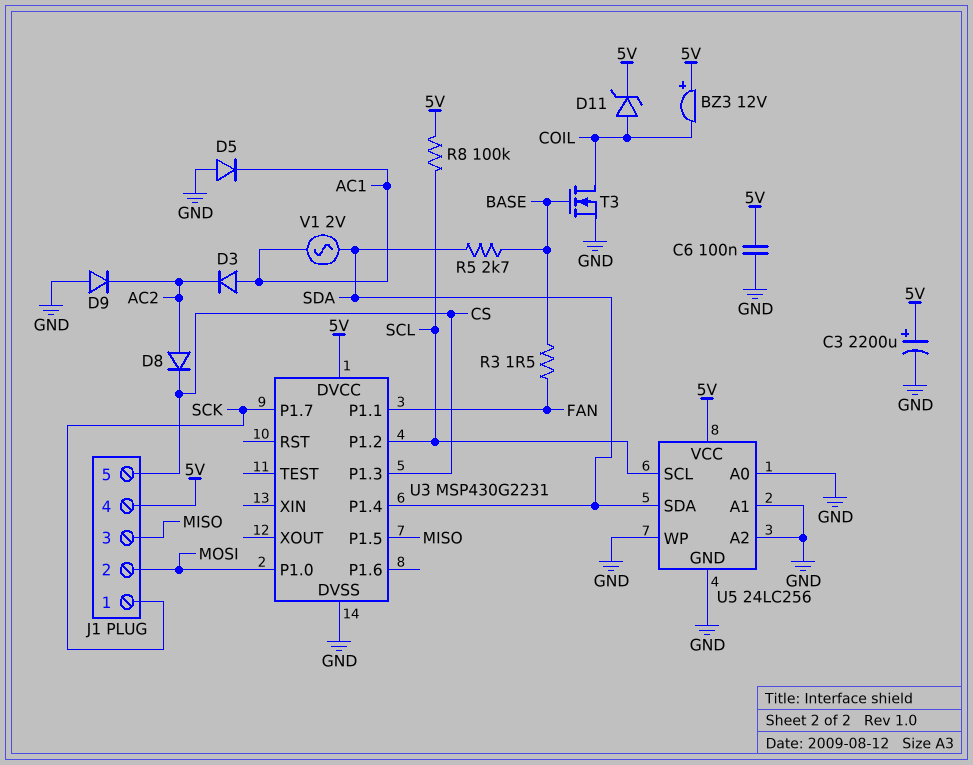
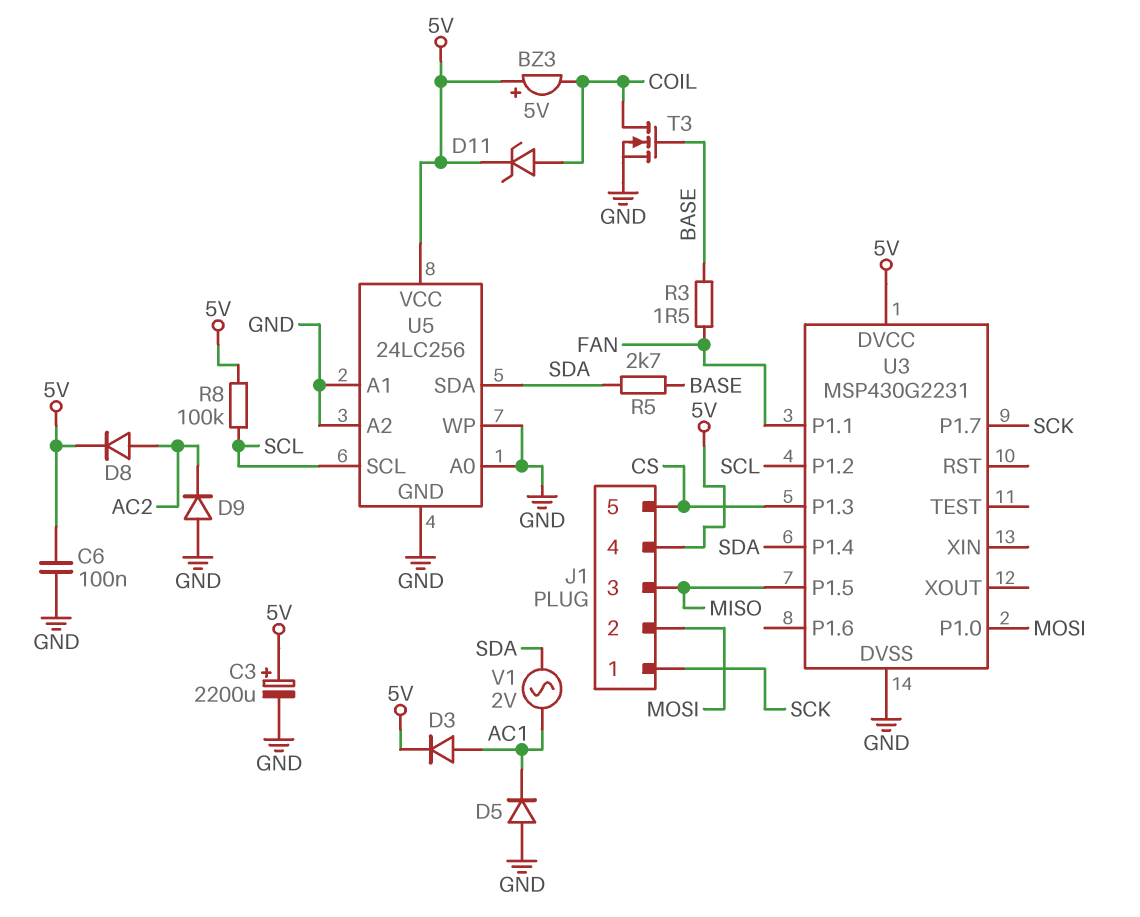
BZ3: buzzer 12V (plus 5V, minus COIL) -> buzzer 5V (plus 5V, minus COIL)
D3: diode (A AC1, K AC2) -> diode (A AC1, K 5V)
D8: diode (A AC2, K CS) -> diode (A AC2, K 5V)

